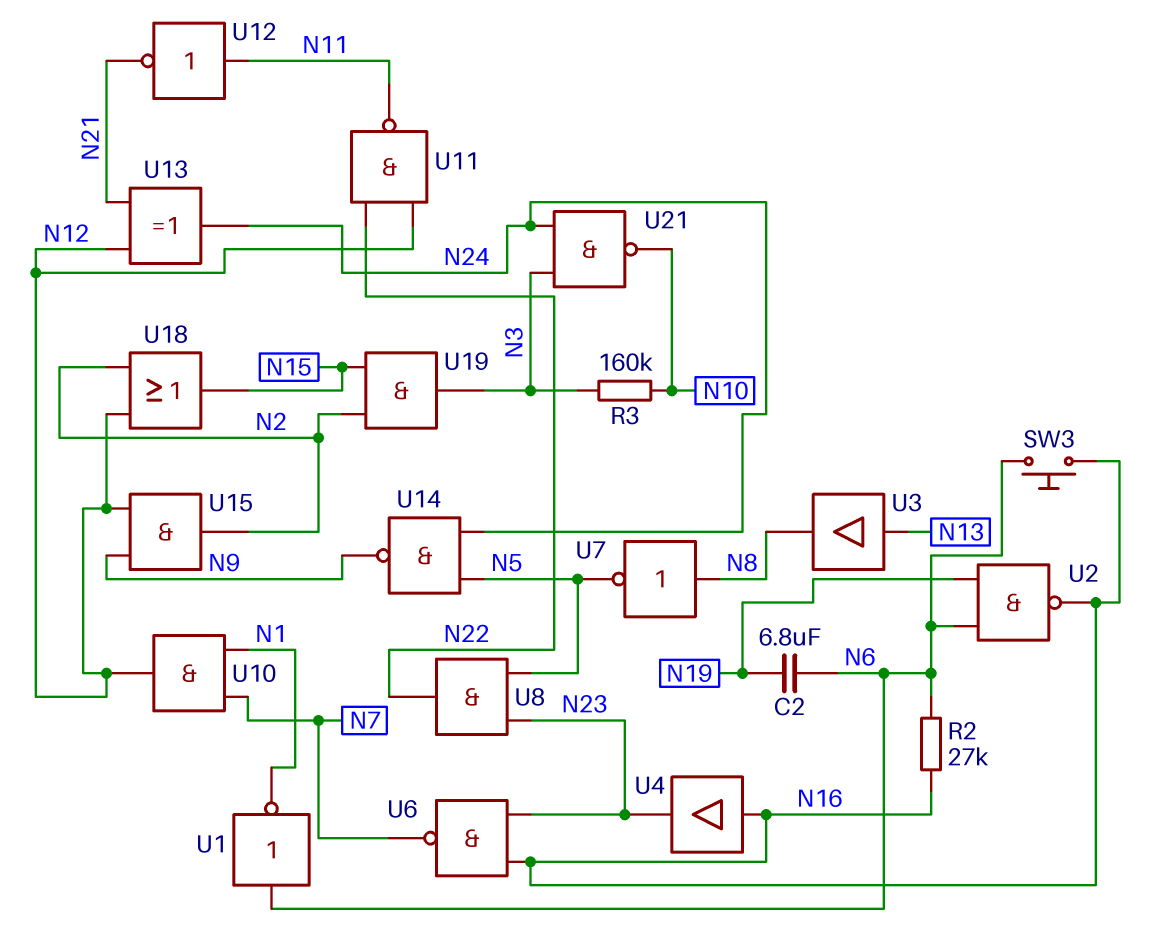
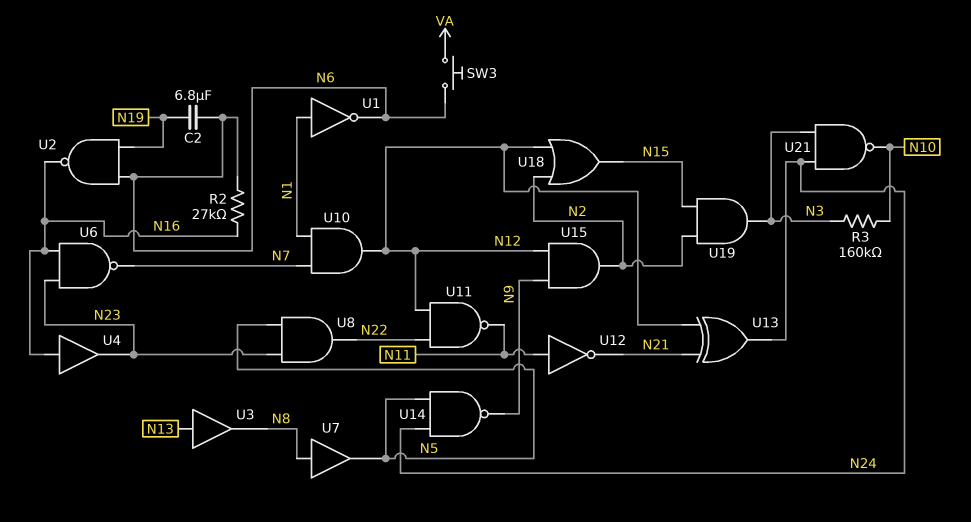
SW3: button (N6, N16) -> button (N6, VA)
U1: NOT (in N6, out N1) -> NOT (in N1, out N6)
U7: NOT (in N8, out N5) -> buffer (in N8, out N5)

